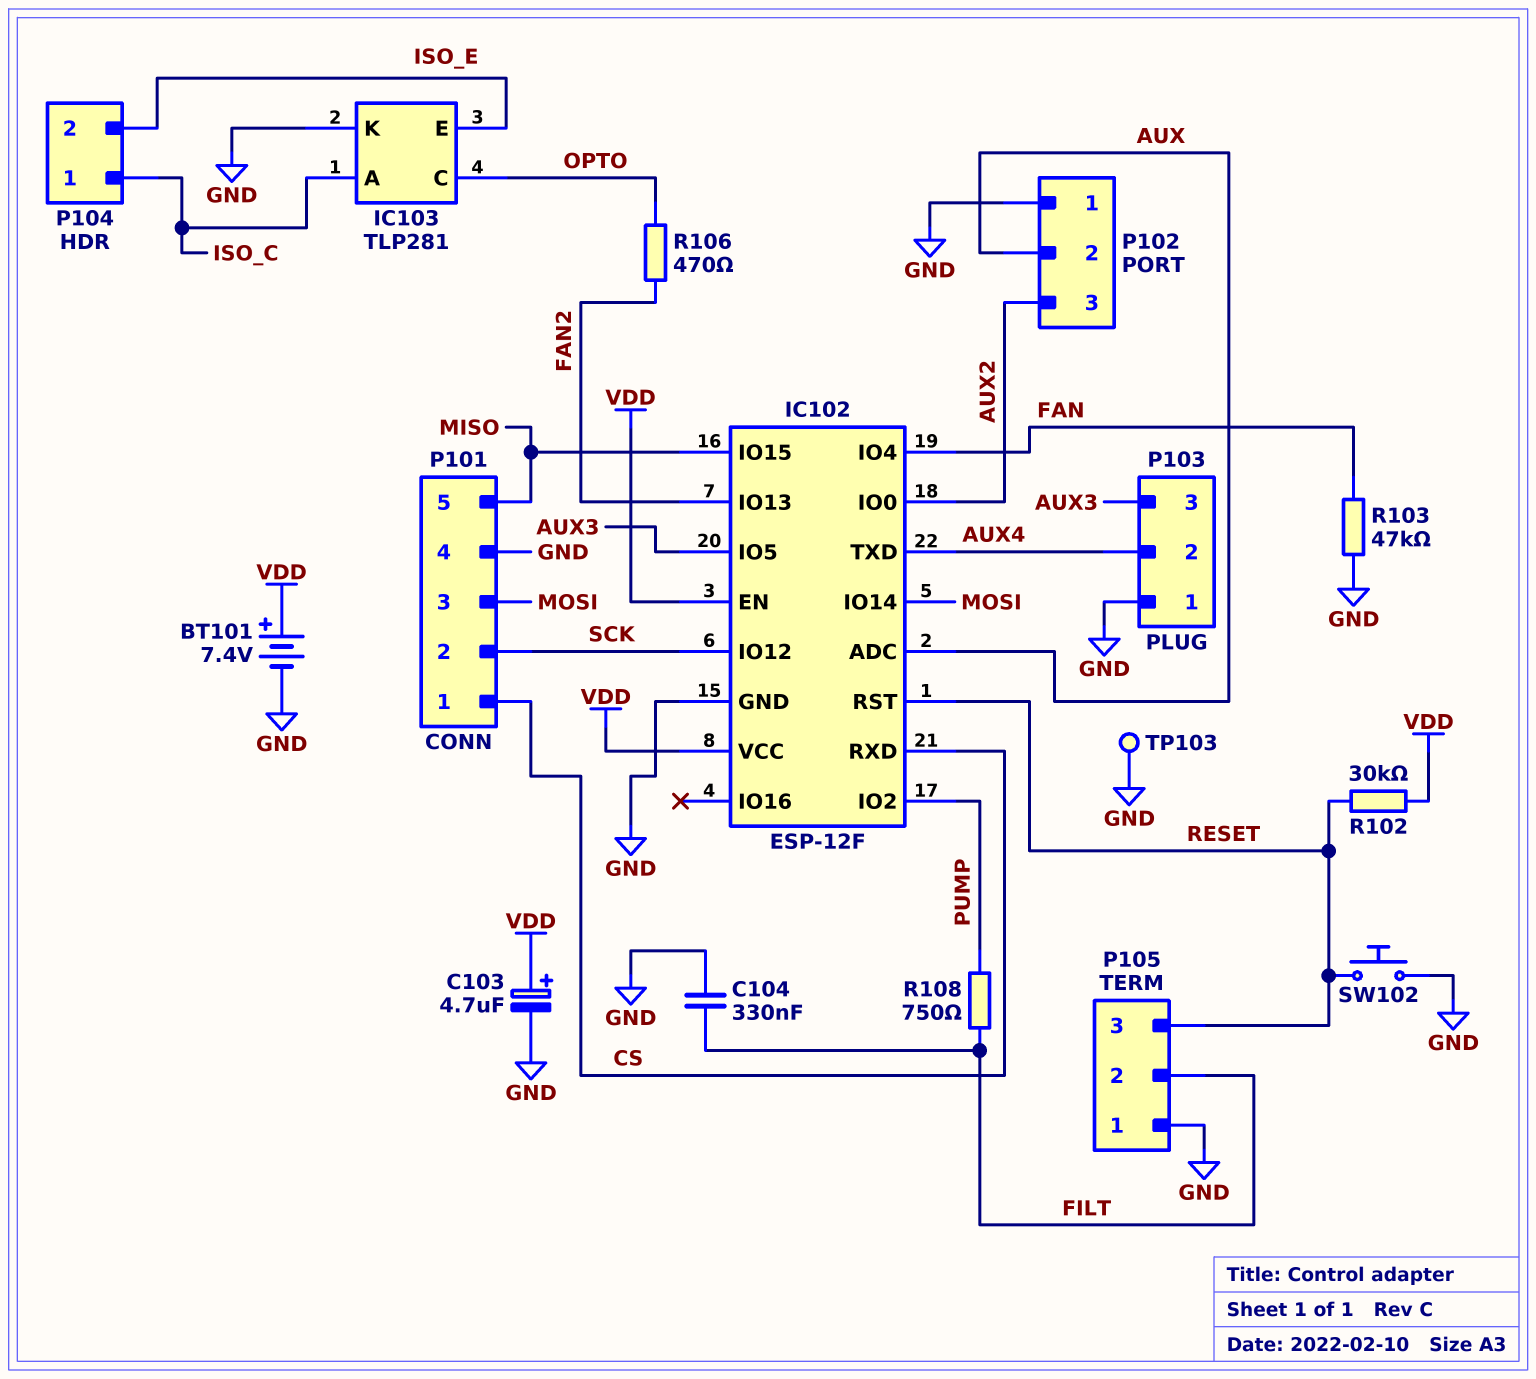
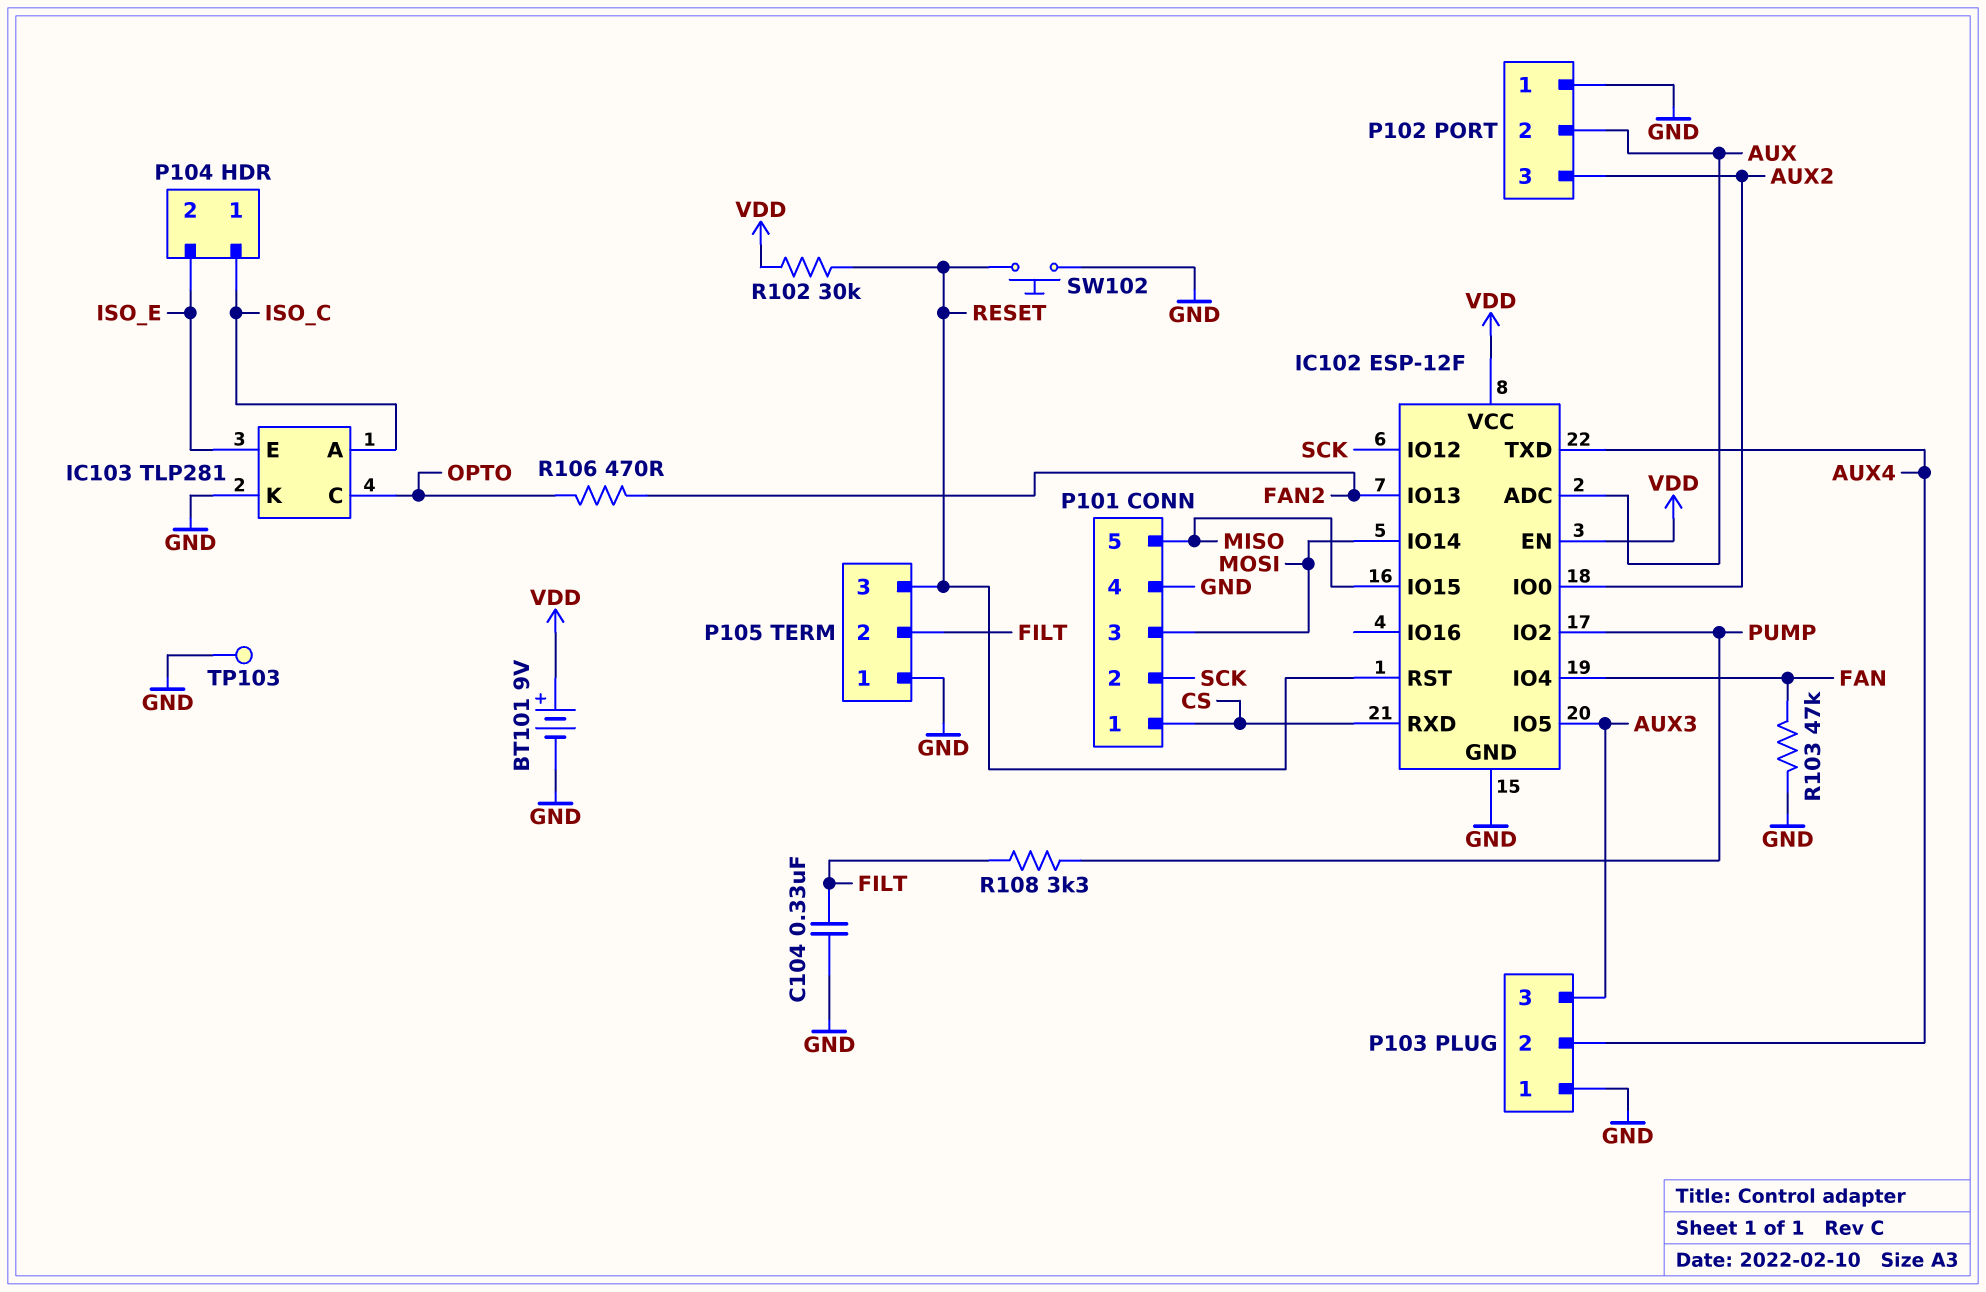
BT101: 7.4V (plus VDD, minus GND) -> 9V (plus VDD, minus GND)
C103: 4.7uF (plus VDD, minus GND) -> none
R108: 750 (FILT, PUMP) -> 3.3k (FILT, PUMP)

